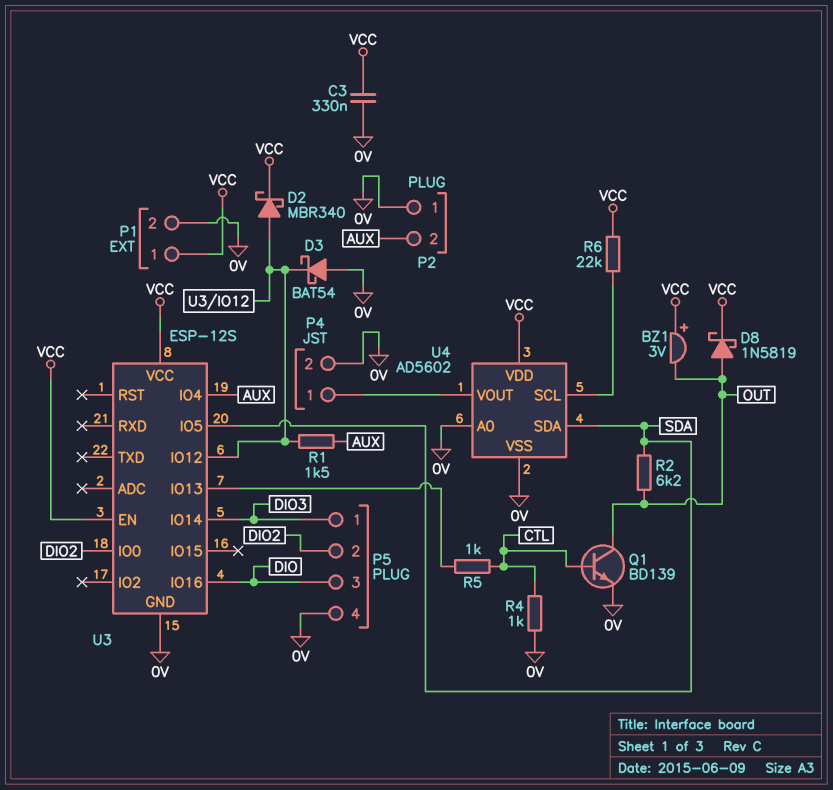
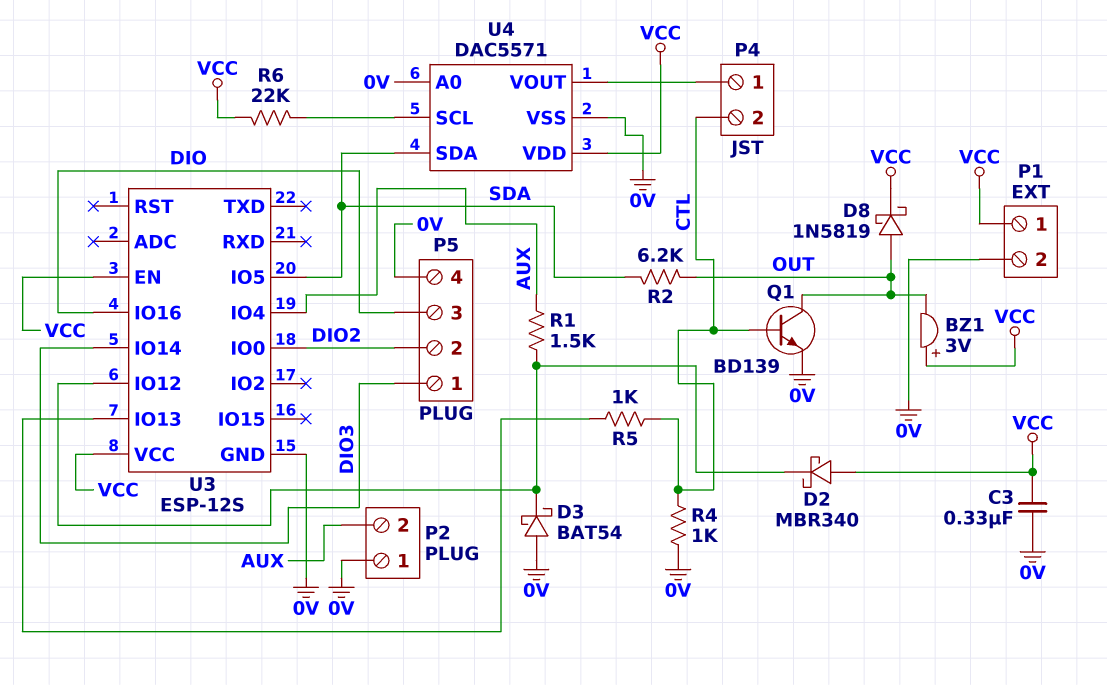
D2: schottky MBR340 (A U3/IO12, K VCC) -> schottky MBR340 (A VCC, K U3/IO12)
P4 pin 2: 0V -> CTL
U4: AD5602 -> DAC5571

